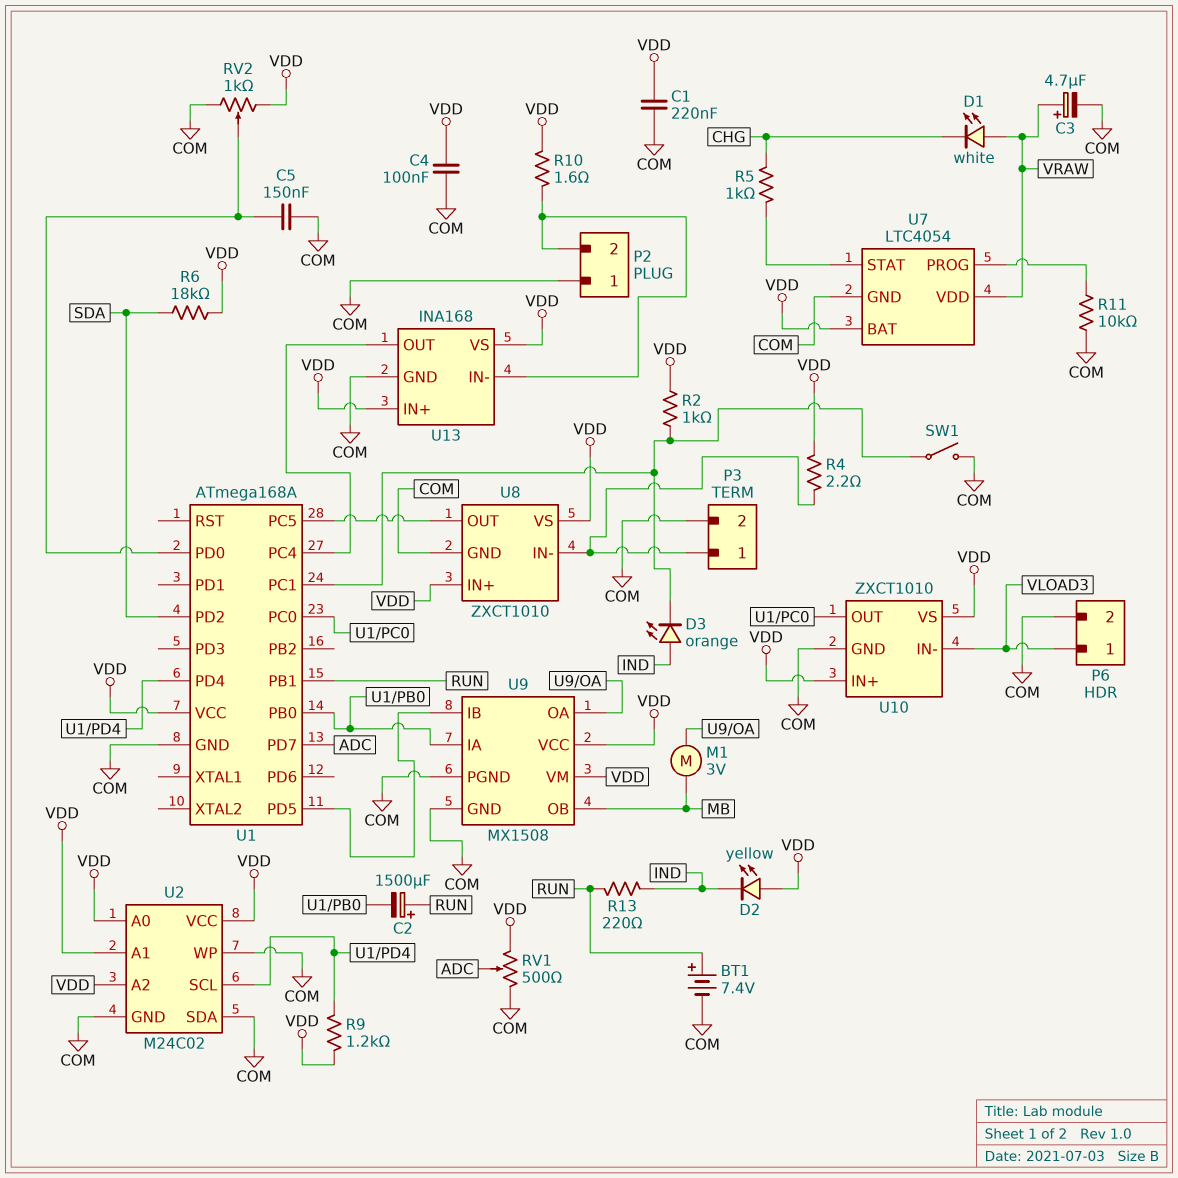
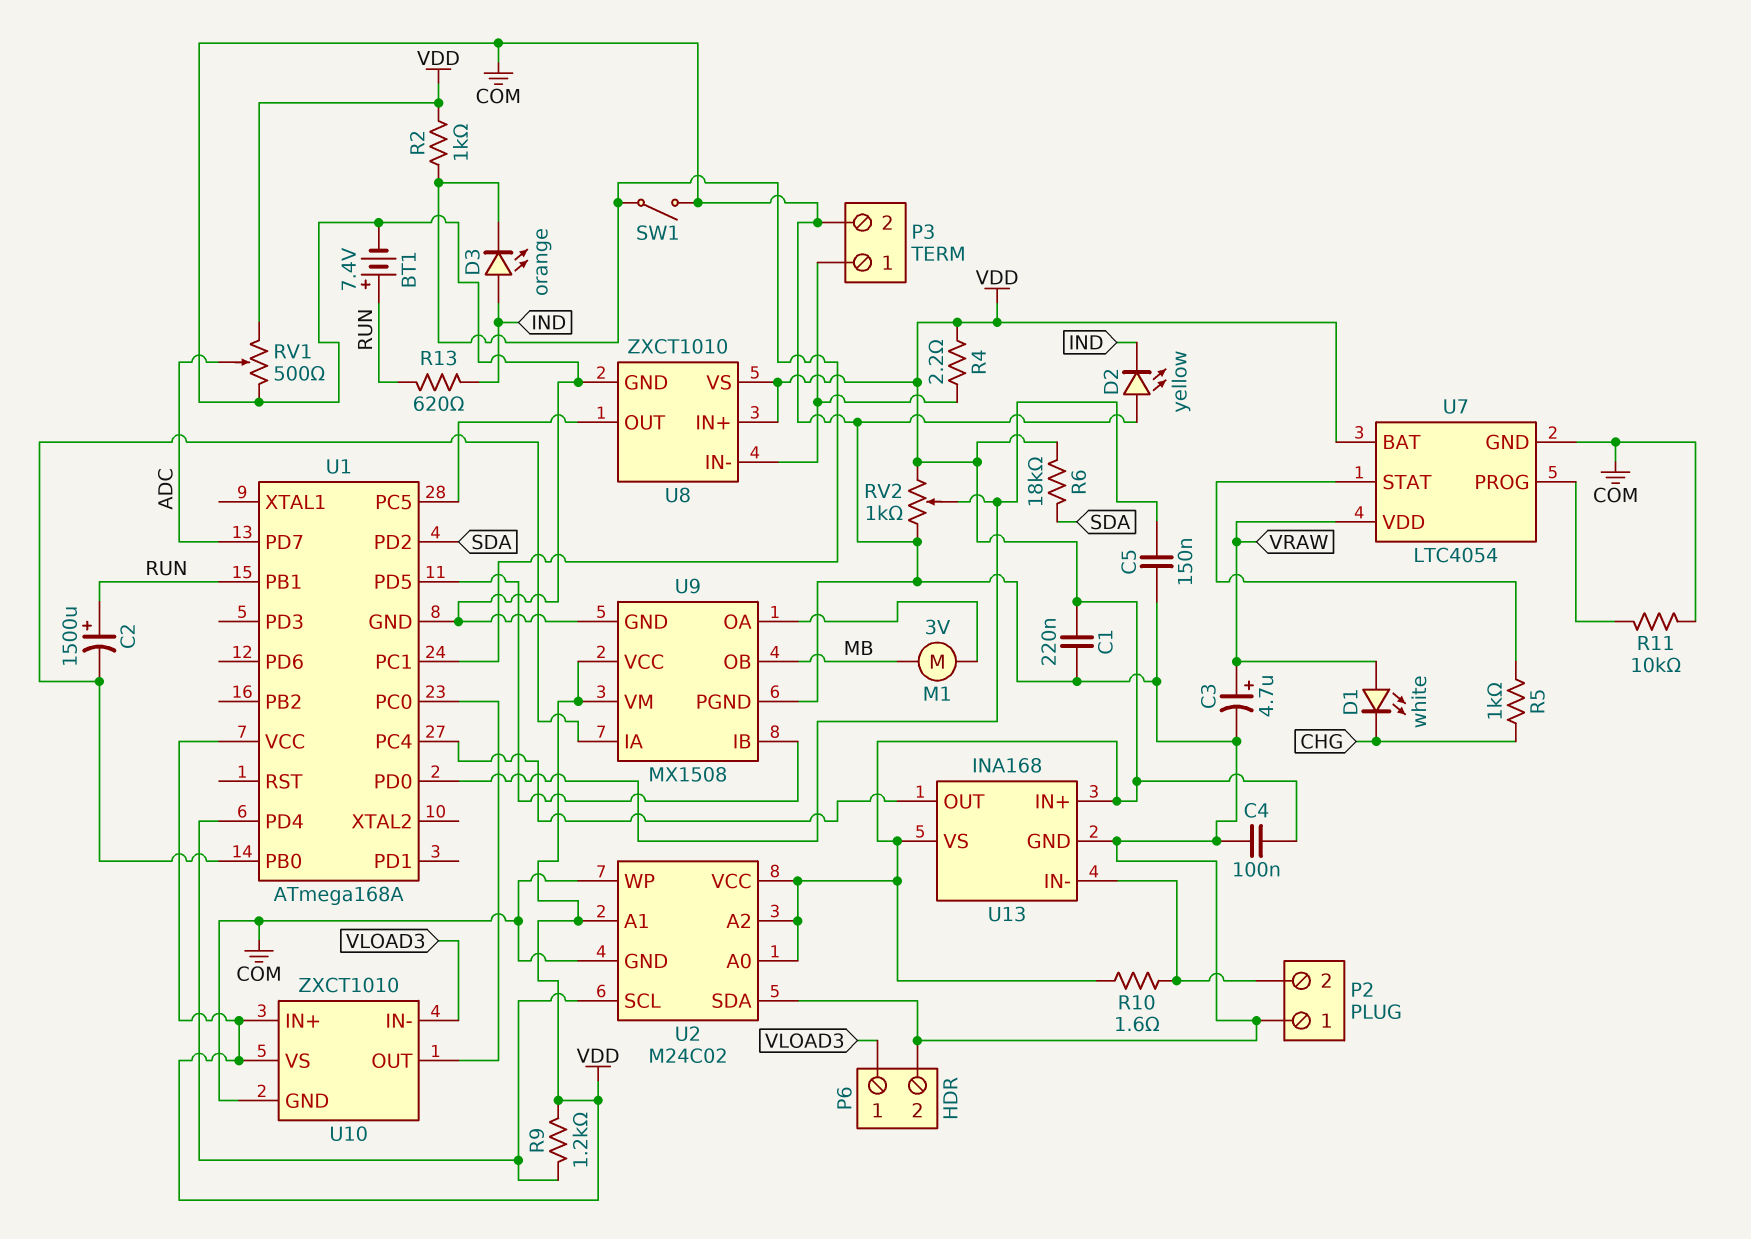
D2: LED yellow (A VDD, K IND) -> LED yellow (A COM, K IND)
R13: 220 (IND, RUN) -> 620 (IND, RUN)

